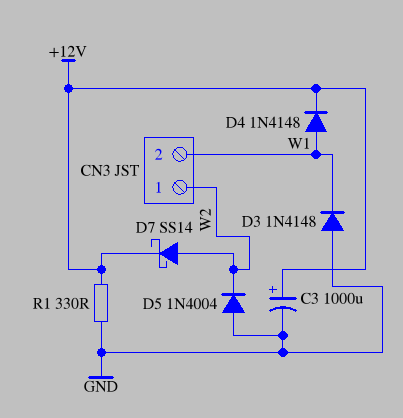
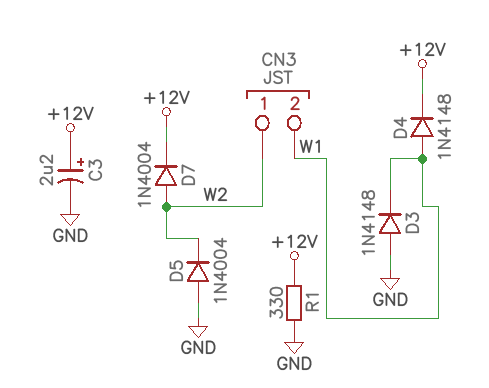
C3: 1000uF (plus +12V, minus GND) -> 2.2uF (plus +12V, minus GND)
D7: schottky SS14 (A W2, K +12V) -> diode 1N4004 (A W2, K +12V)

